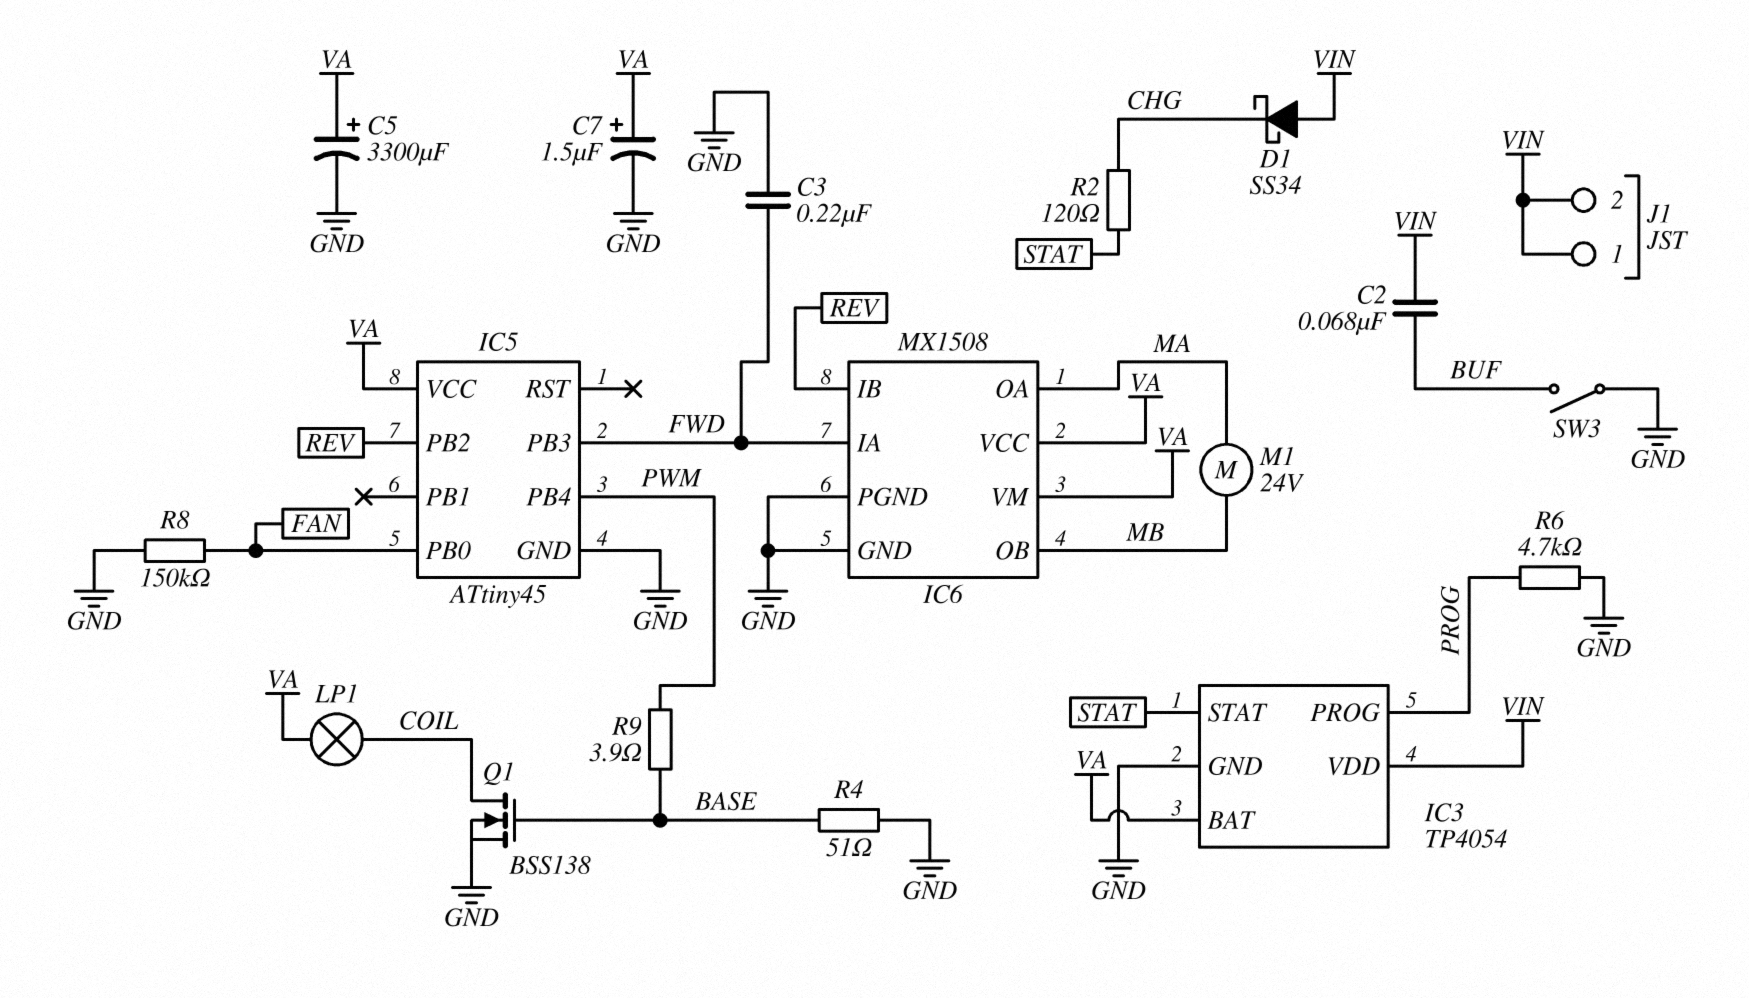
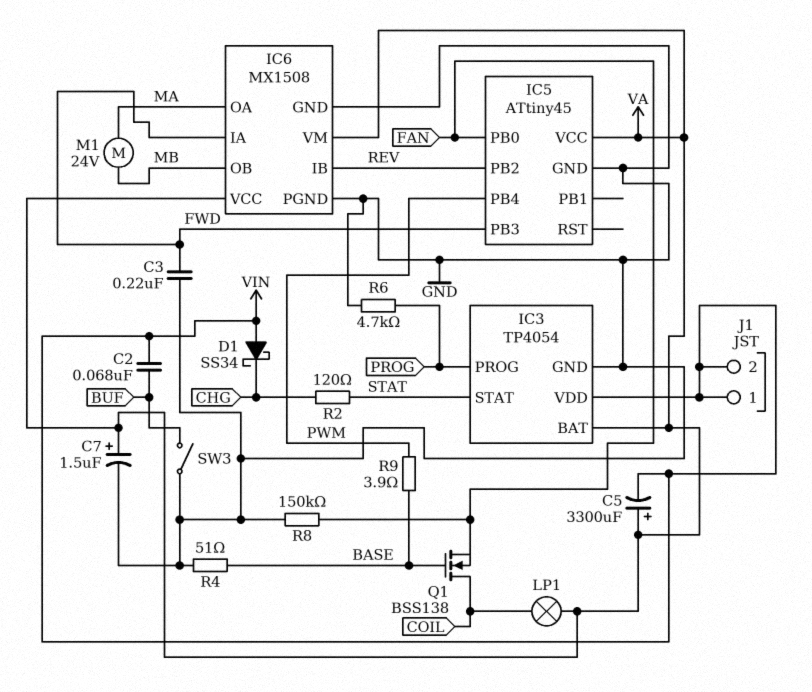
C5: 3300uF (plus VA, minus GND) -> 3300uF (plus VA, minus VIN)
Q1: NMOS BSS138 (G BASE, D COIL, S GND) -> NMOS BSS138 (G BASE, D COIL, S FAN)

